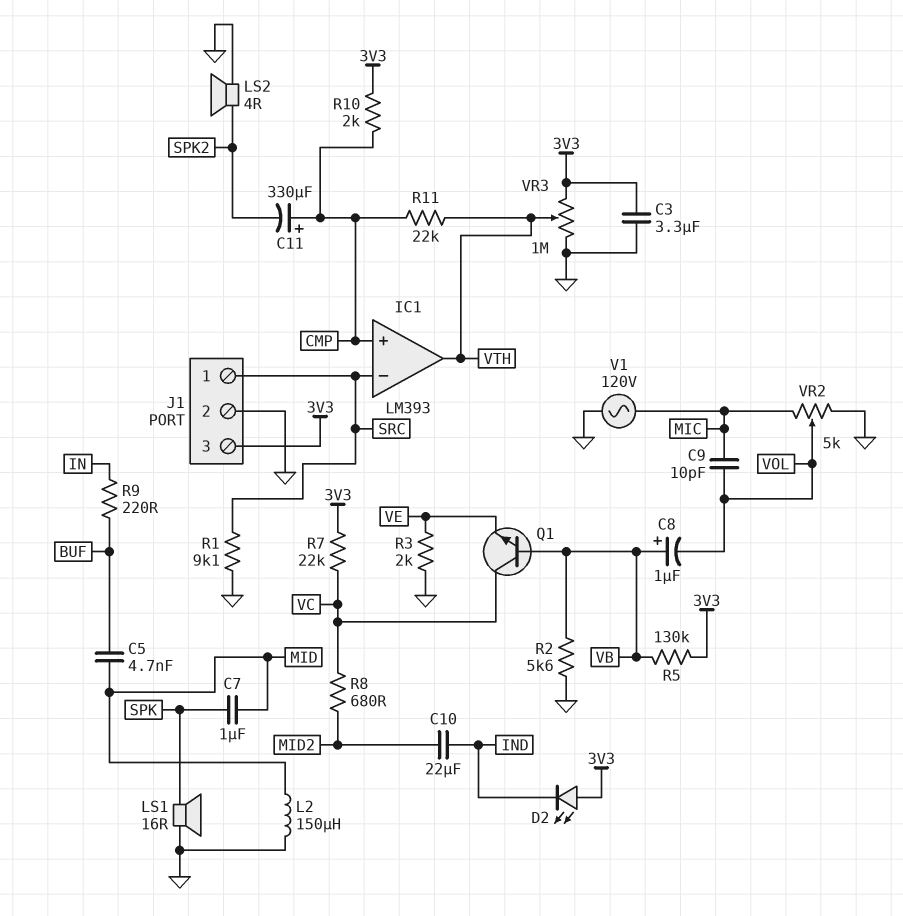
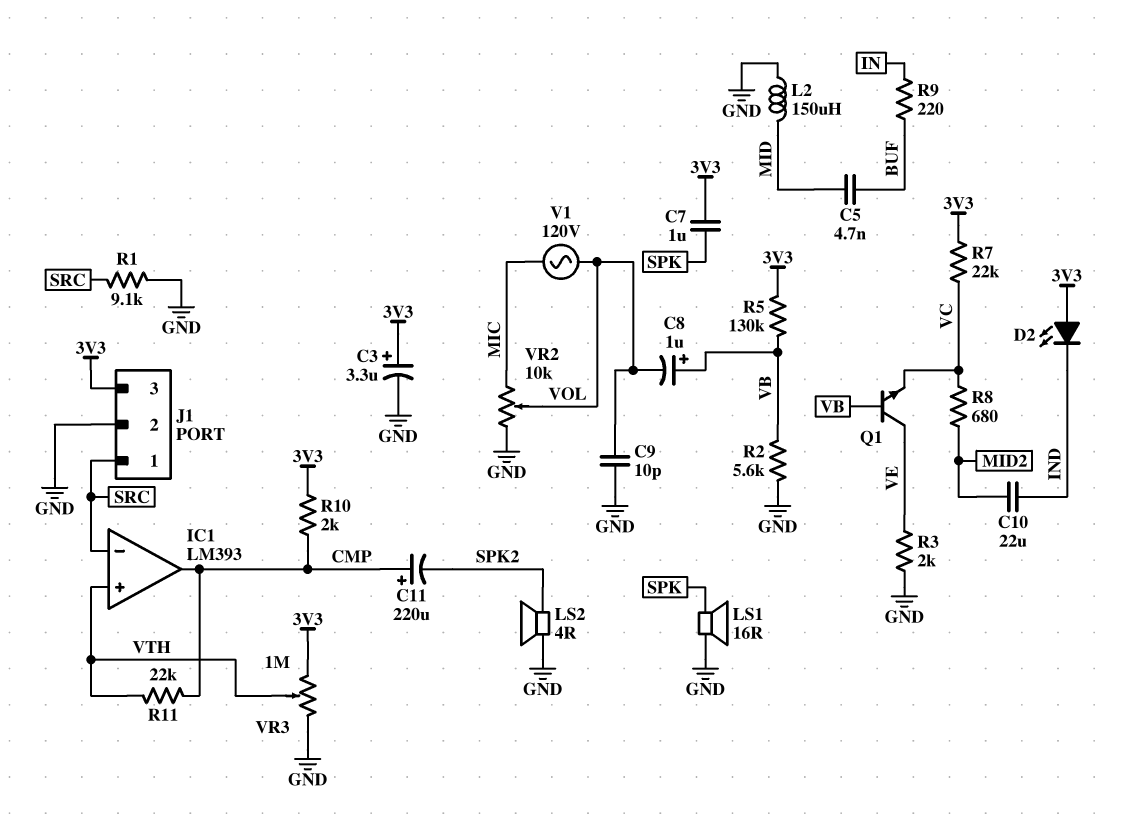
C3: 3.3uF (3V3, GND) -> 3.3uF (plus 3V3, minus GND)
C7: 1uF (MID, SPK) -> 1uF (3V3, SPK)
C9: 10pF (MIC, VOL) -> 10pF (GND, VOL)
C11: 330uF (plus CMP, minus SPK2) -> 220uF (plus CMP, minus SPK2)
IC1 pin in+: CMP -> VTH
IC1 pin out: VTH -> CMP
Q1: NPN (B VB, C VC, E VE) -> NPN (B VB, C VE, E VC)
V1: AC 120V (GND, MIC) -> AC 120V (MIC, VOL)
VR2: 5k (GND, MIC, wiper VOL) -> 10k (GND, MIC, wiper VOL)

